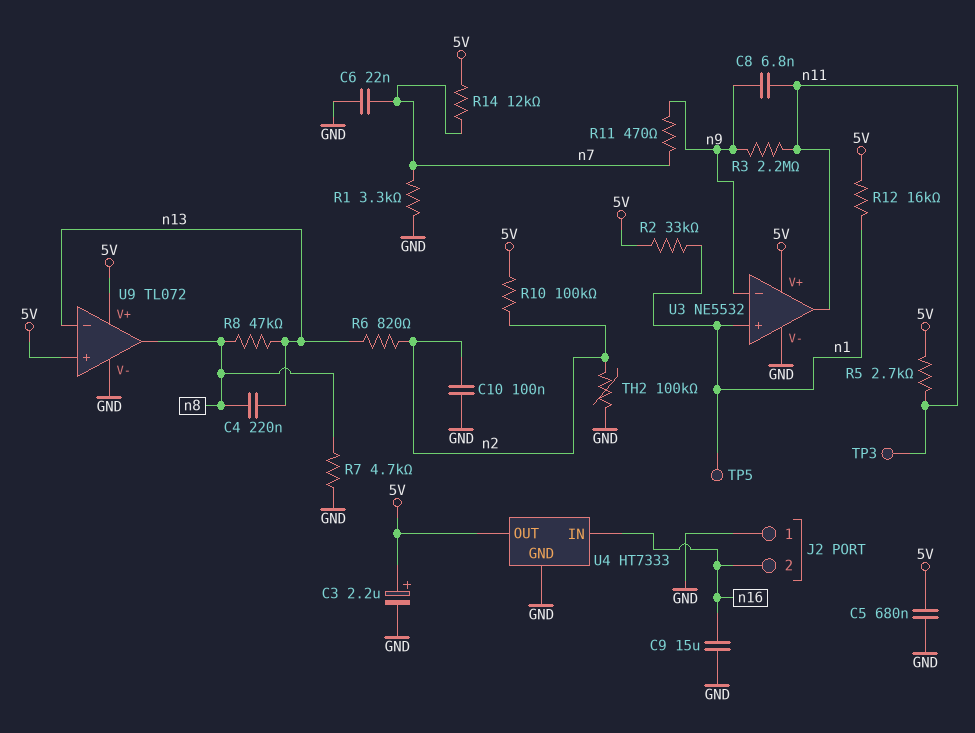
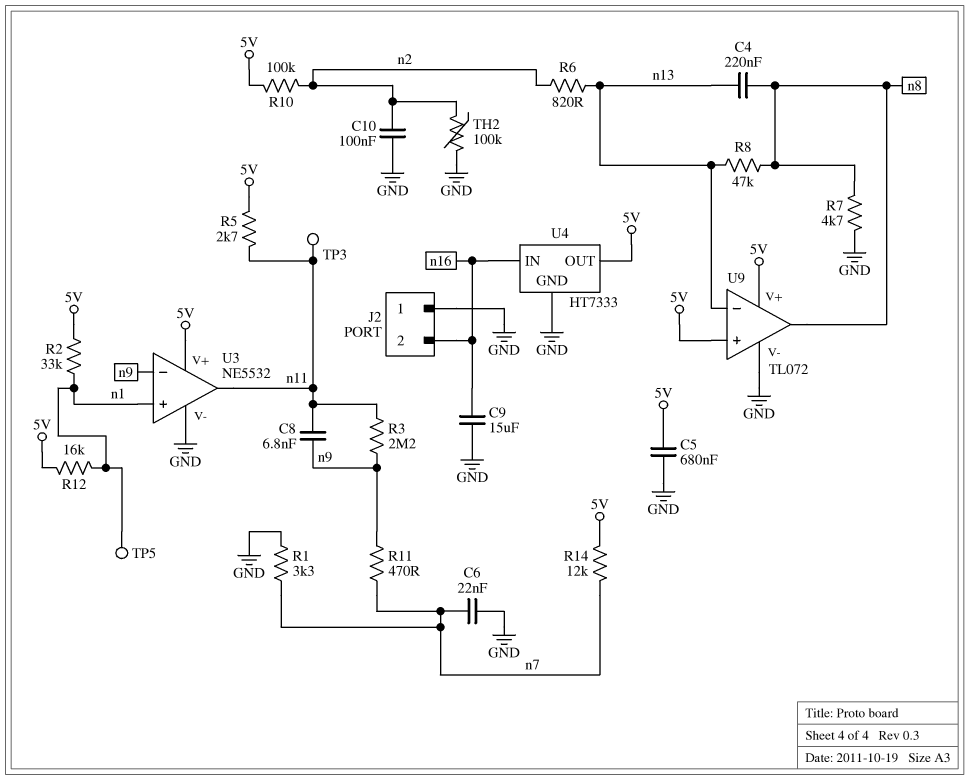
C3: 2.2uF (plus 5V, minus GND) -> none

